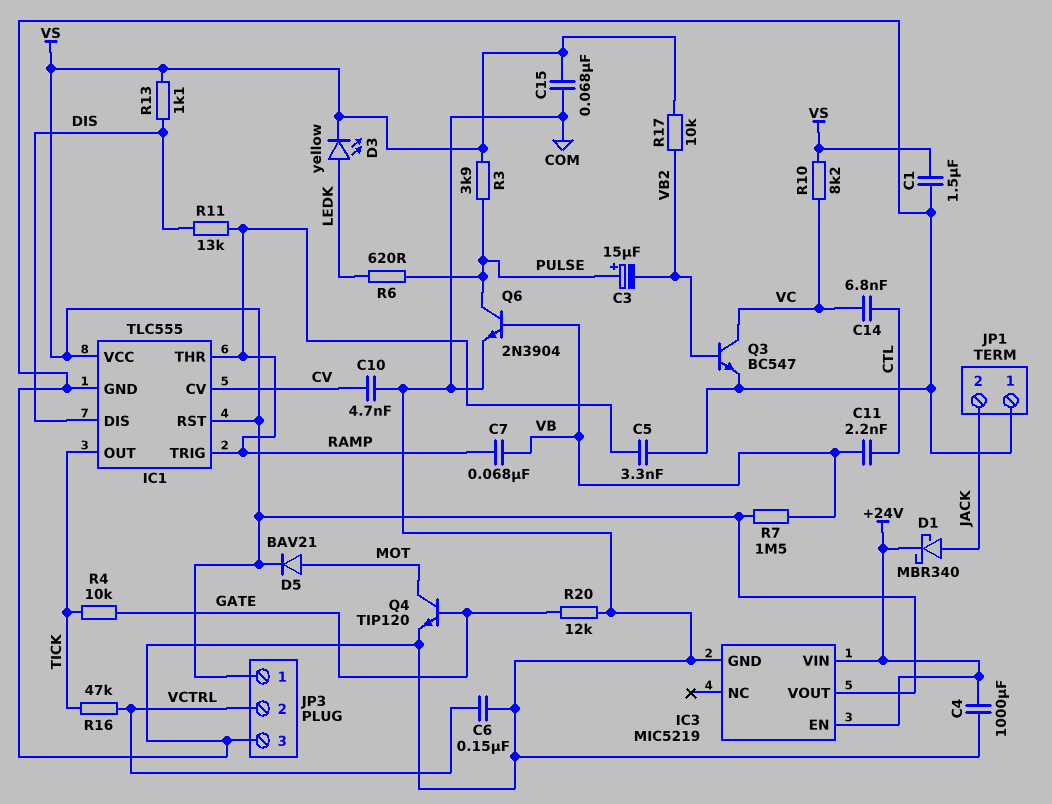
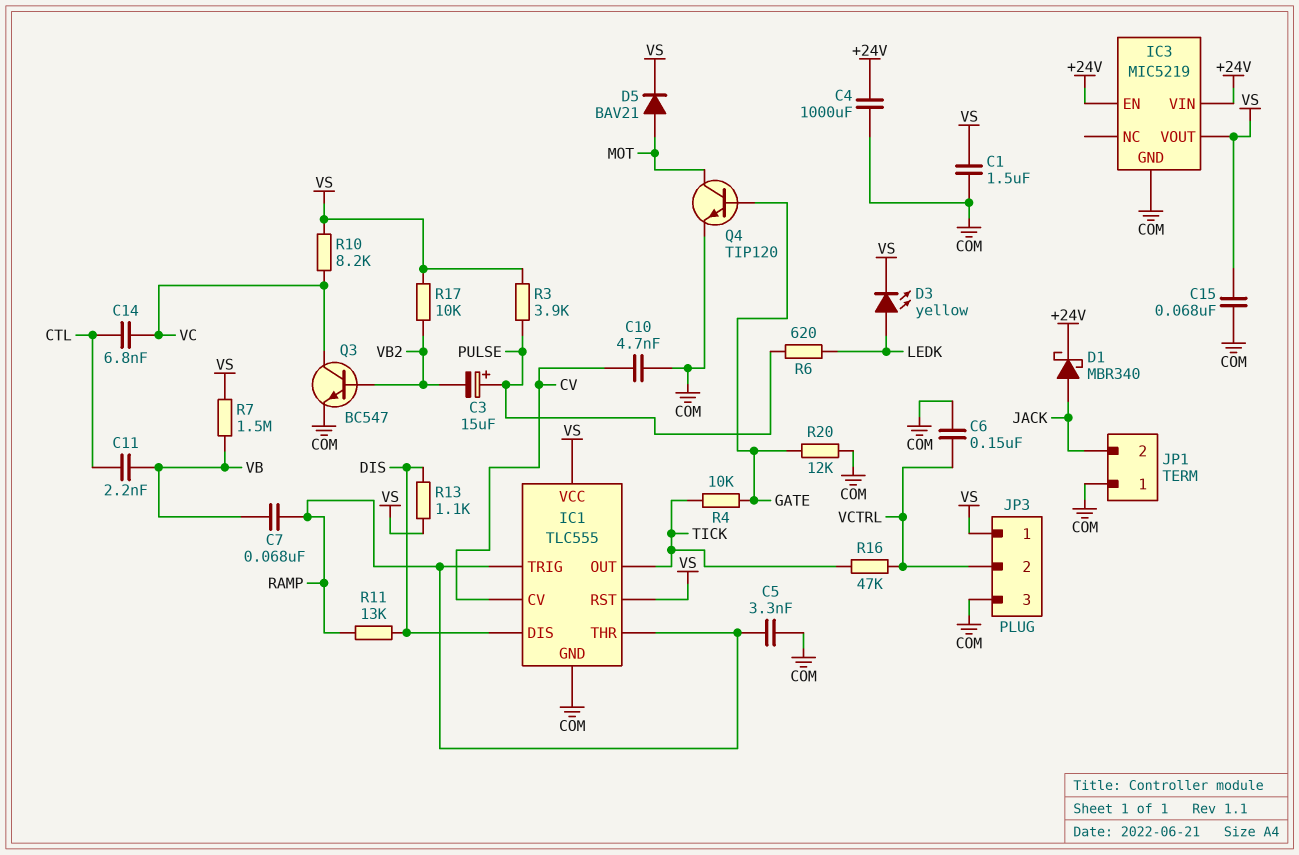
Q6: NPN 2N3904 (B VB, C PULSE, E COM) -> none

